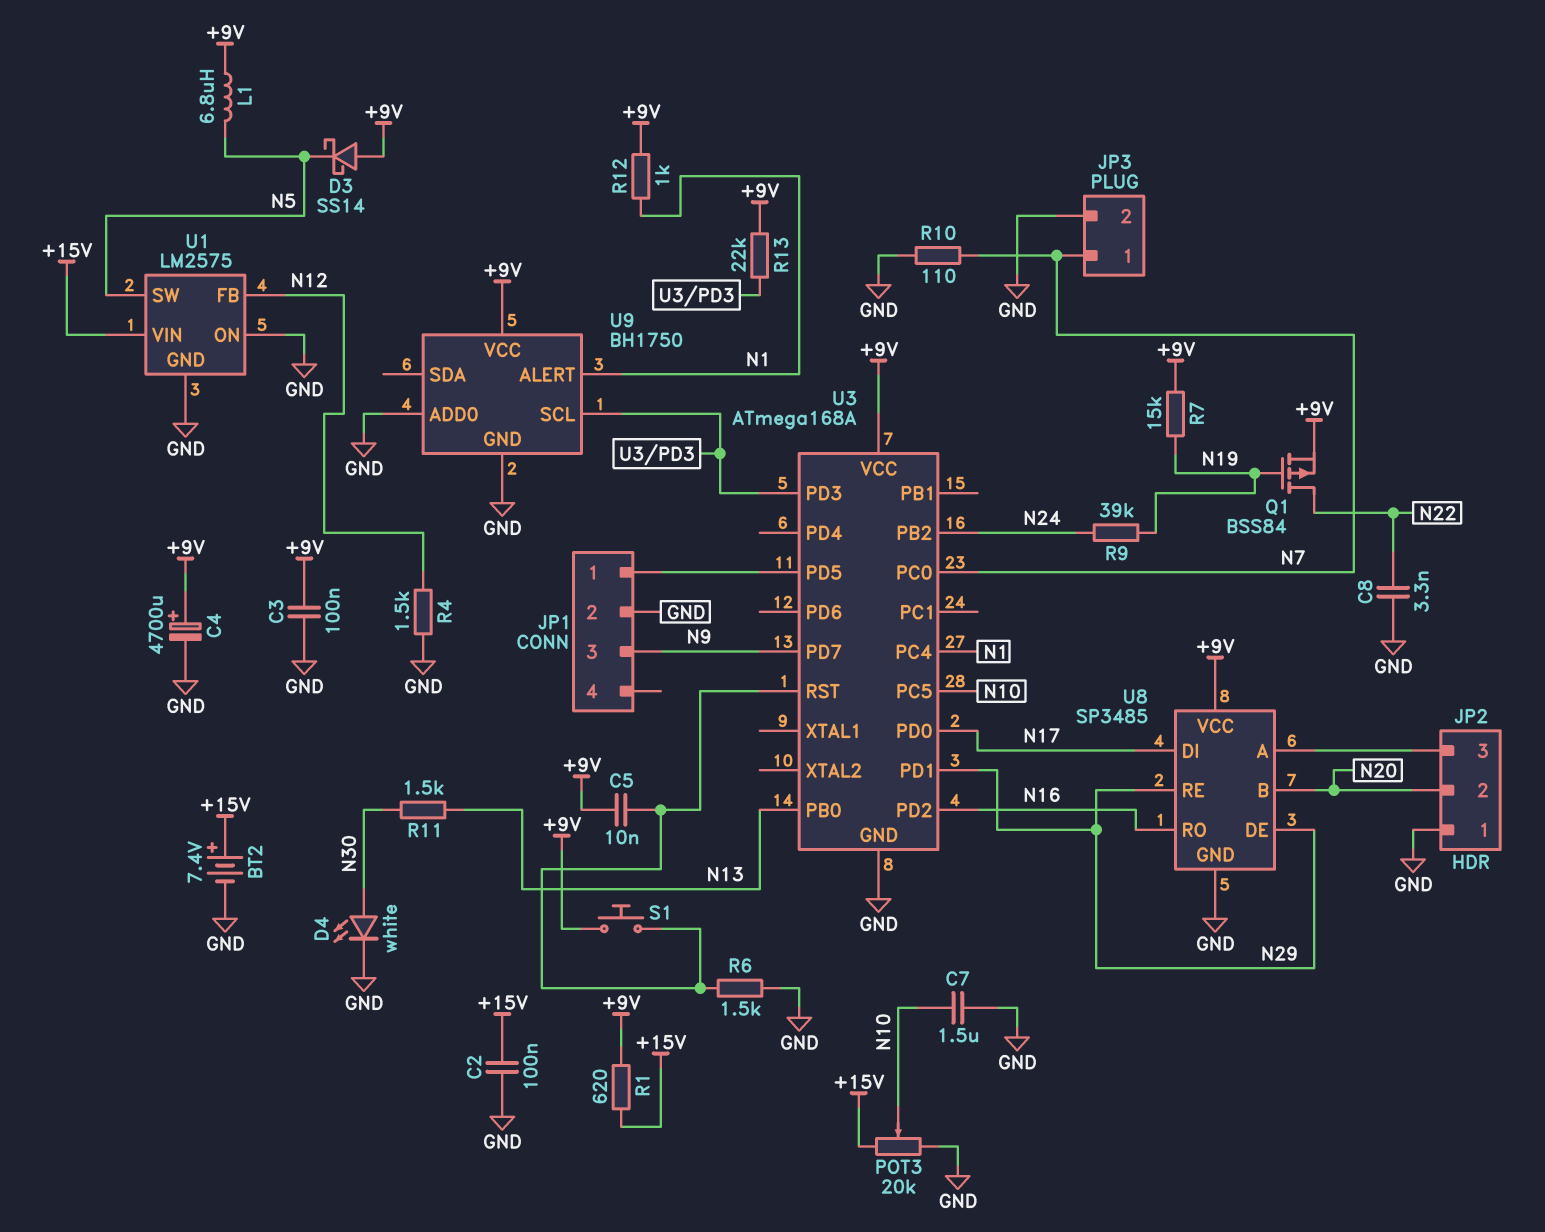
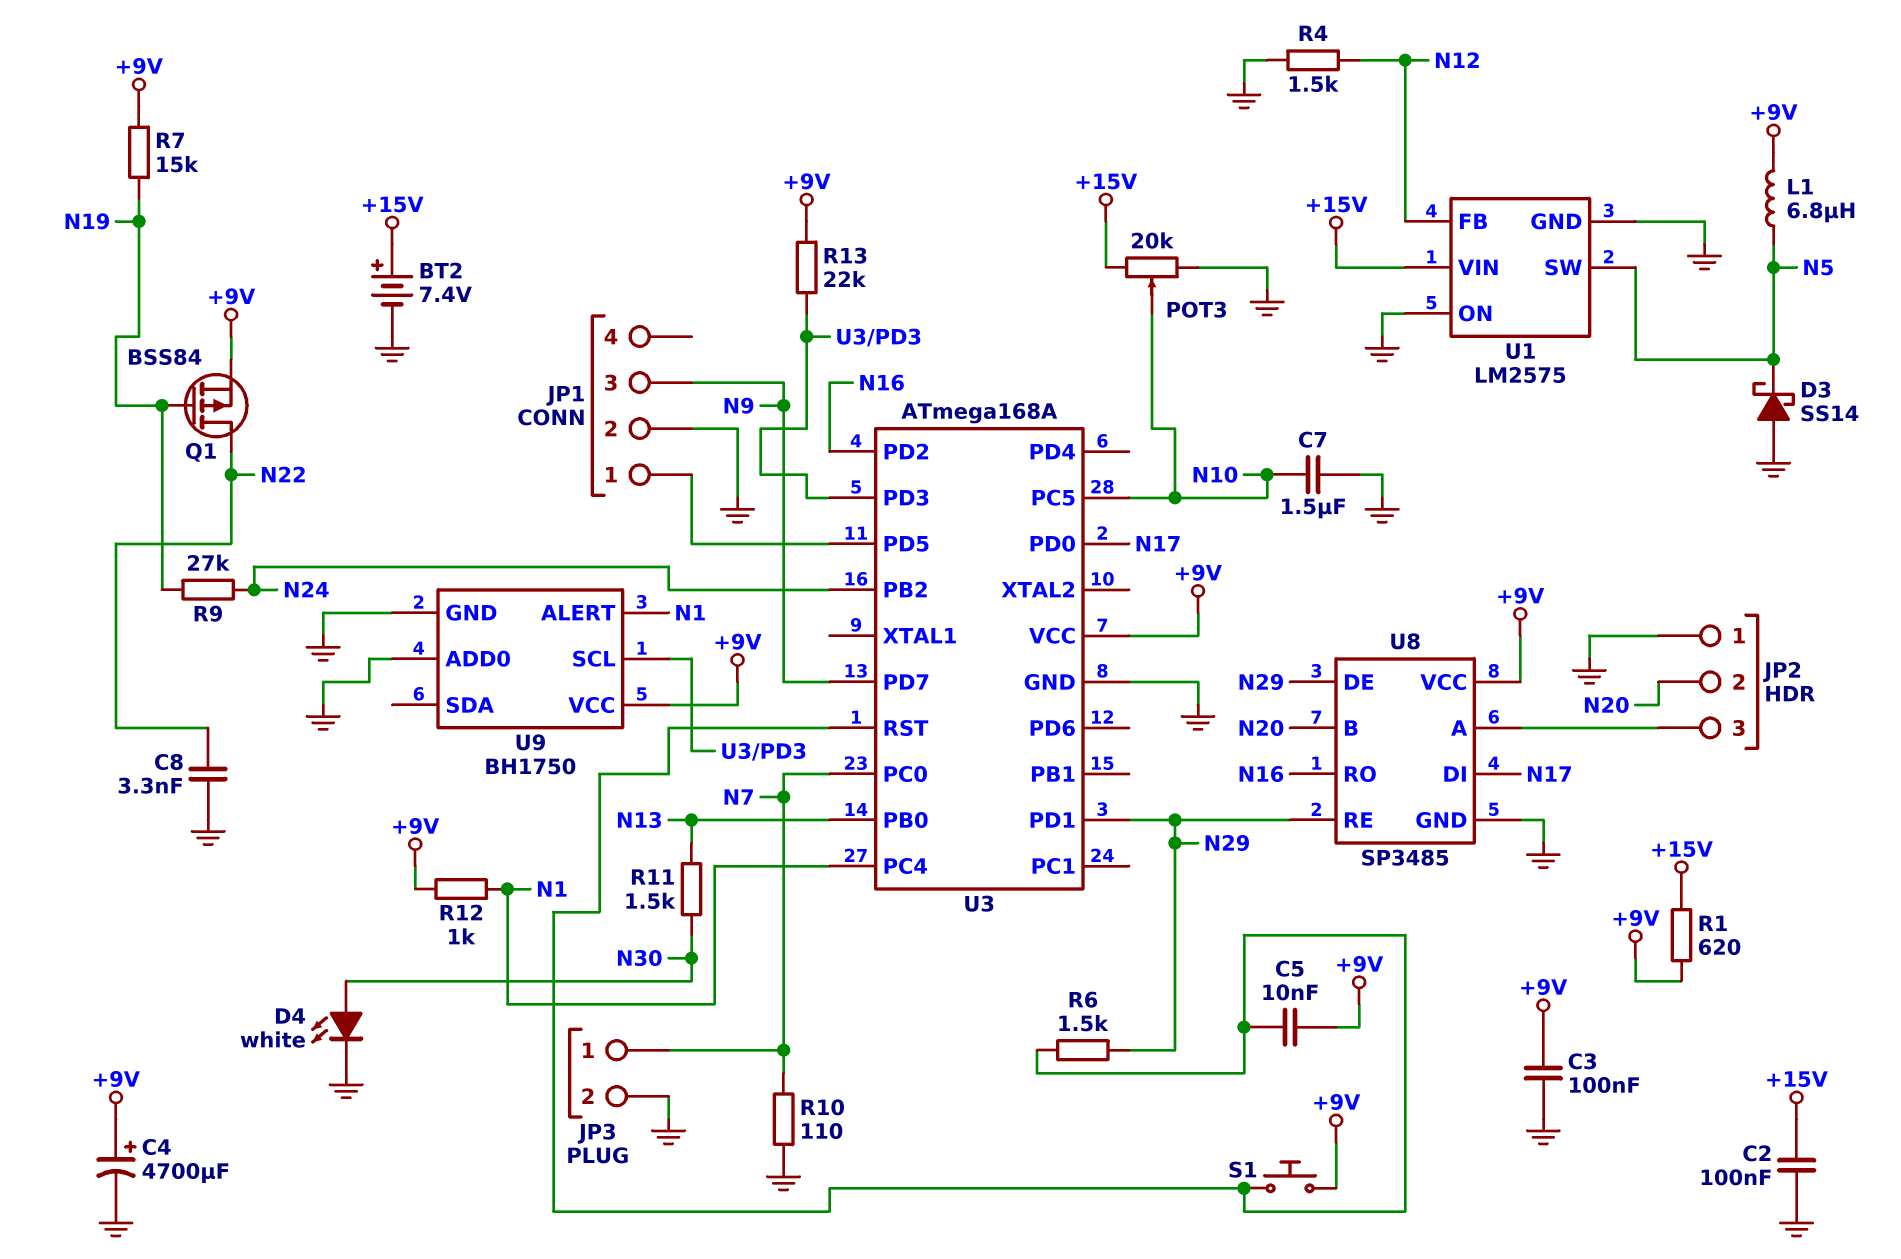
D3: schottky SS14 (A +9V, K N5) -> schottky SS14 (A GND, K N5)
R6: 1.5k (GND, U3/RST) -> 1.5k (N29, U3/RST)
R9: 39k (N19, N24) -> 27k (N19, N24)

